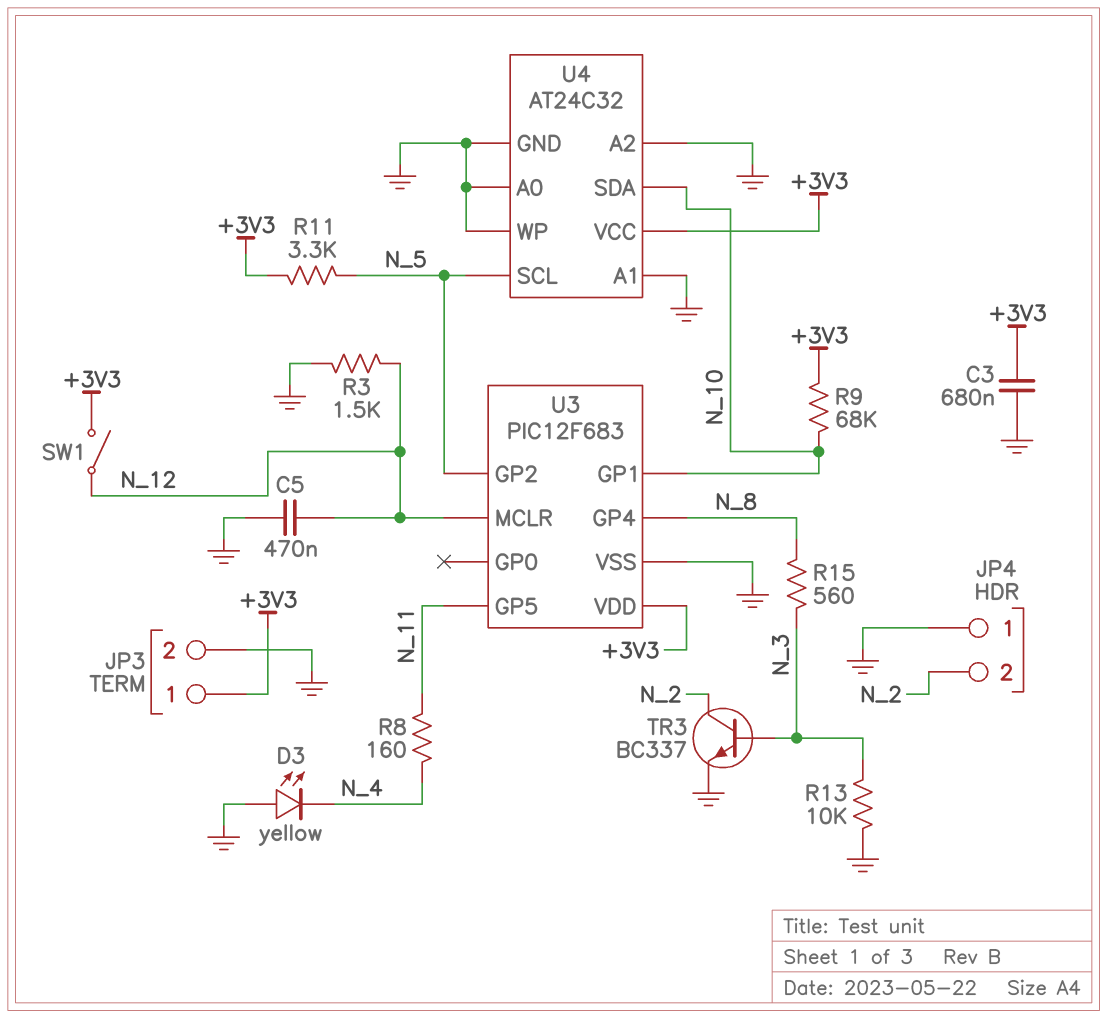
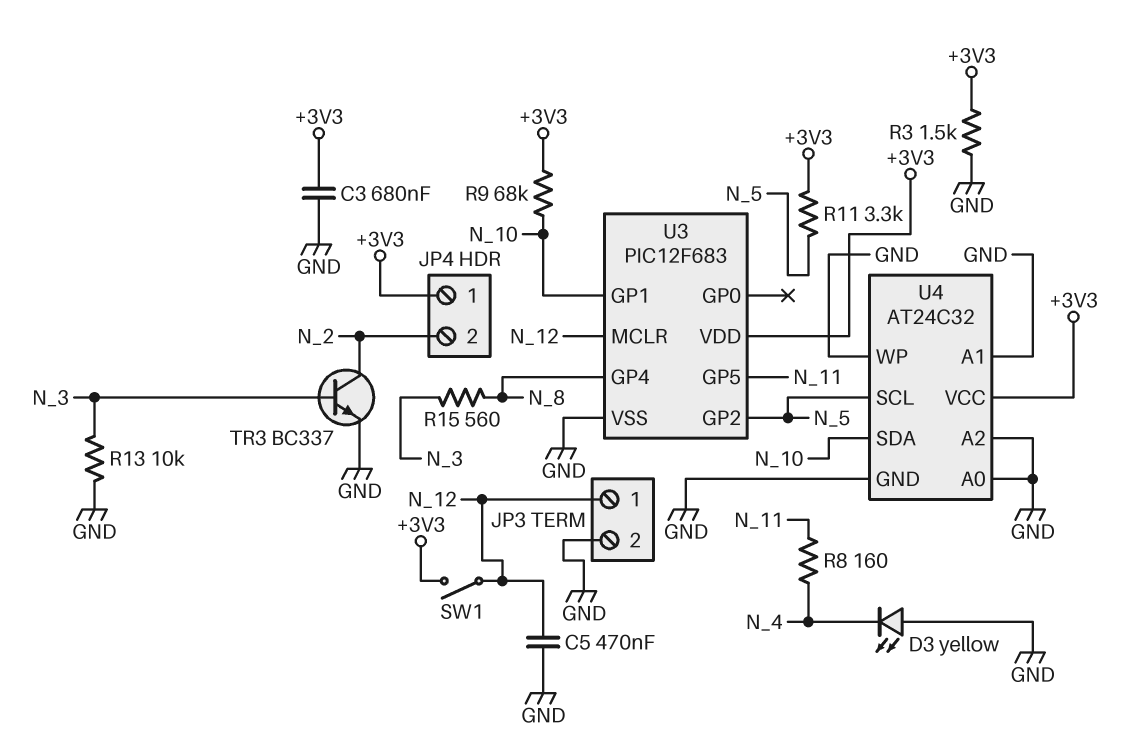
JP3 pin 1: +3V3 -> N_12
JP4 pin 1: GND -> +3V3
R3: 1.5k (GND, N_12) -> 1.5k (+3V3, GND)

